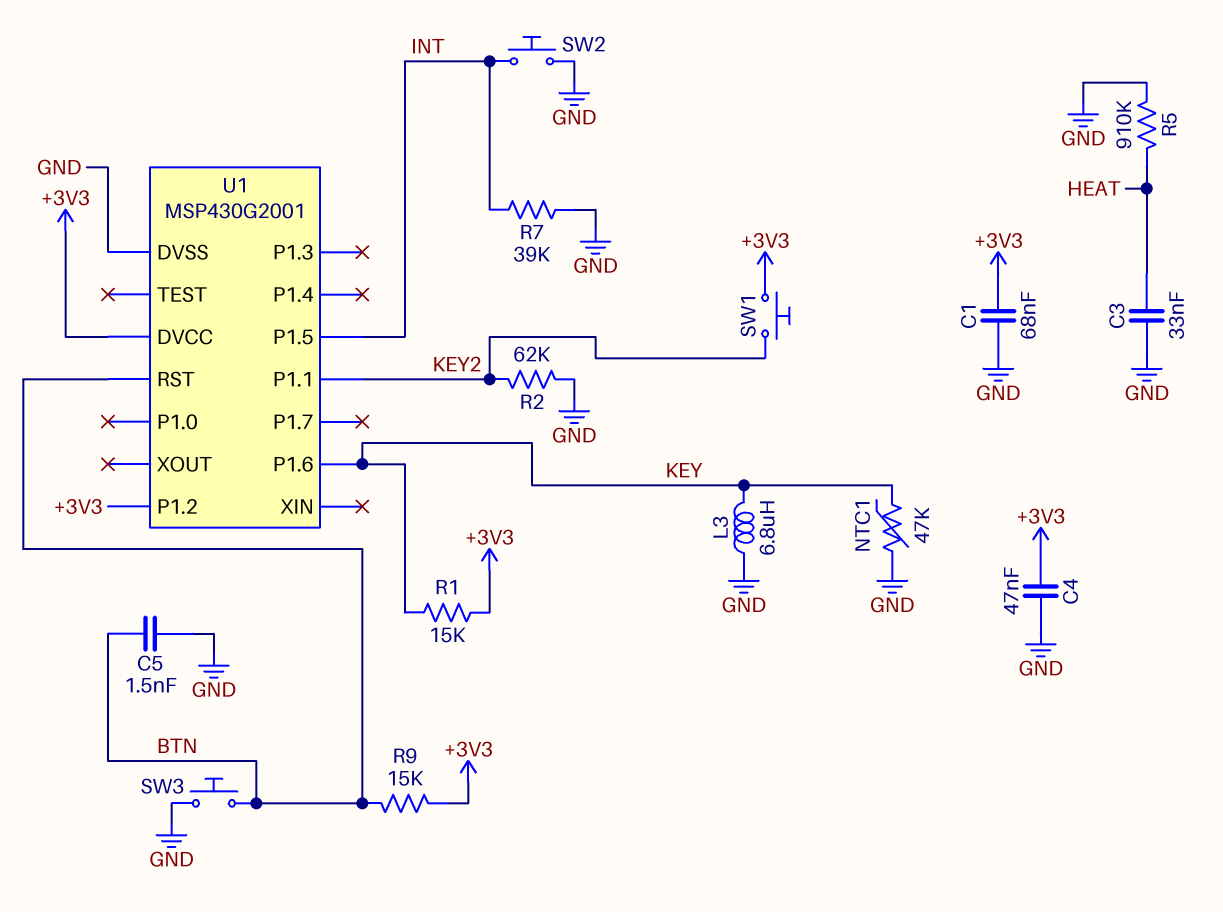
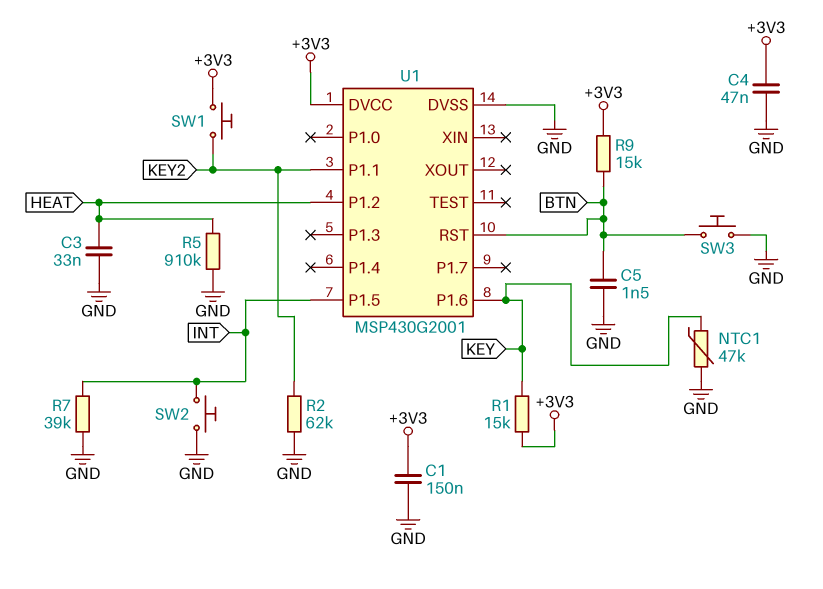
C1: 68nF (+3V3, GND) -> 150nF (+3V3, GND)
L3: 6.8uH (GND, KEY) -> none
U1 pin P1.2: +3V3 -> HEAT

